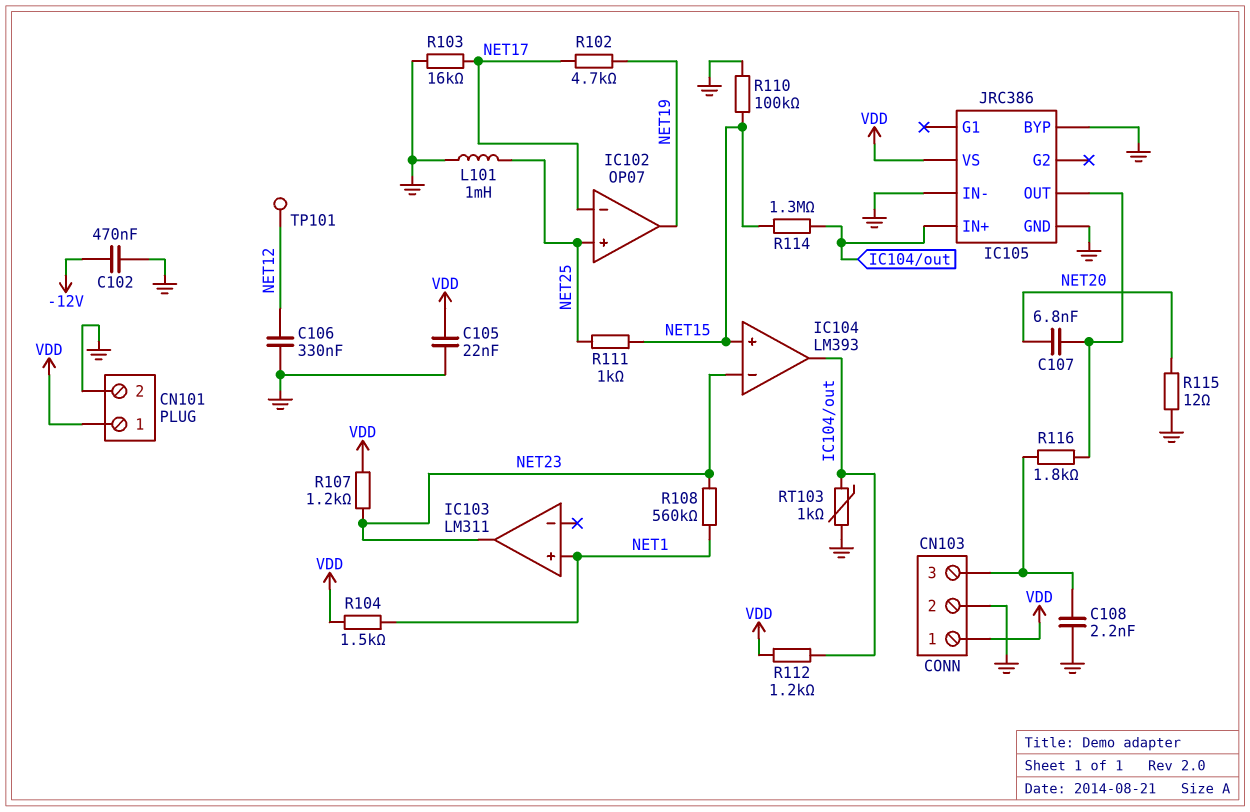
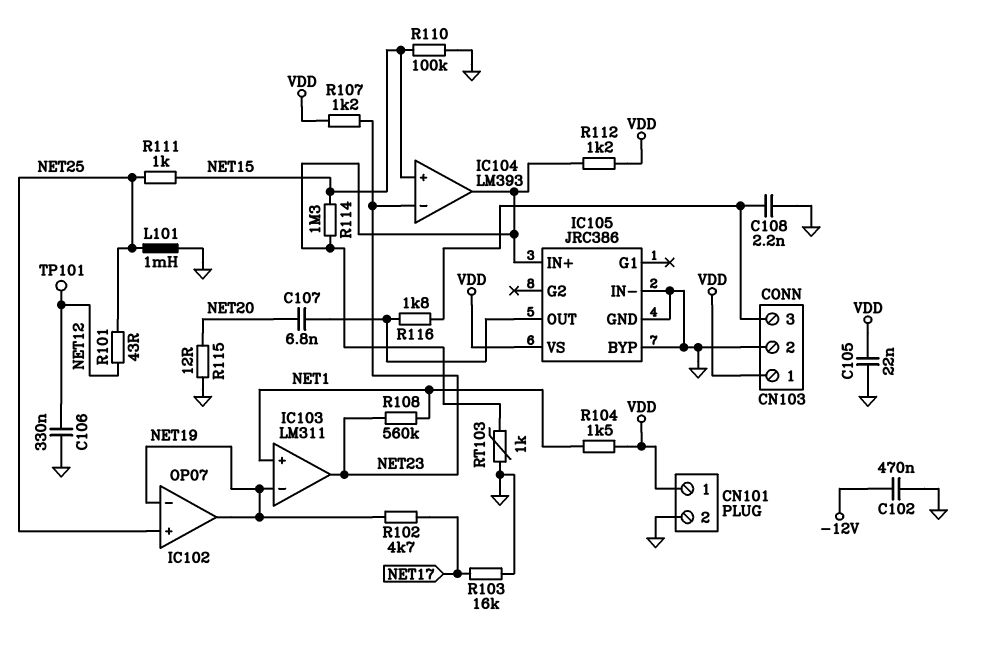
IC102 pin in-: NET17 -> NET19
IC103 pin in-: none -> NET19
R101: none -> 43 (NET12, NET25)

